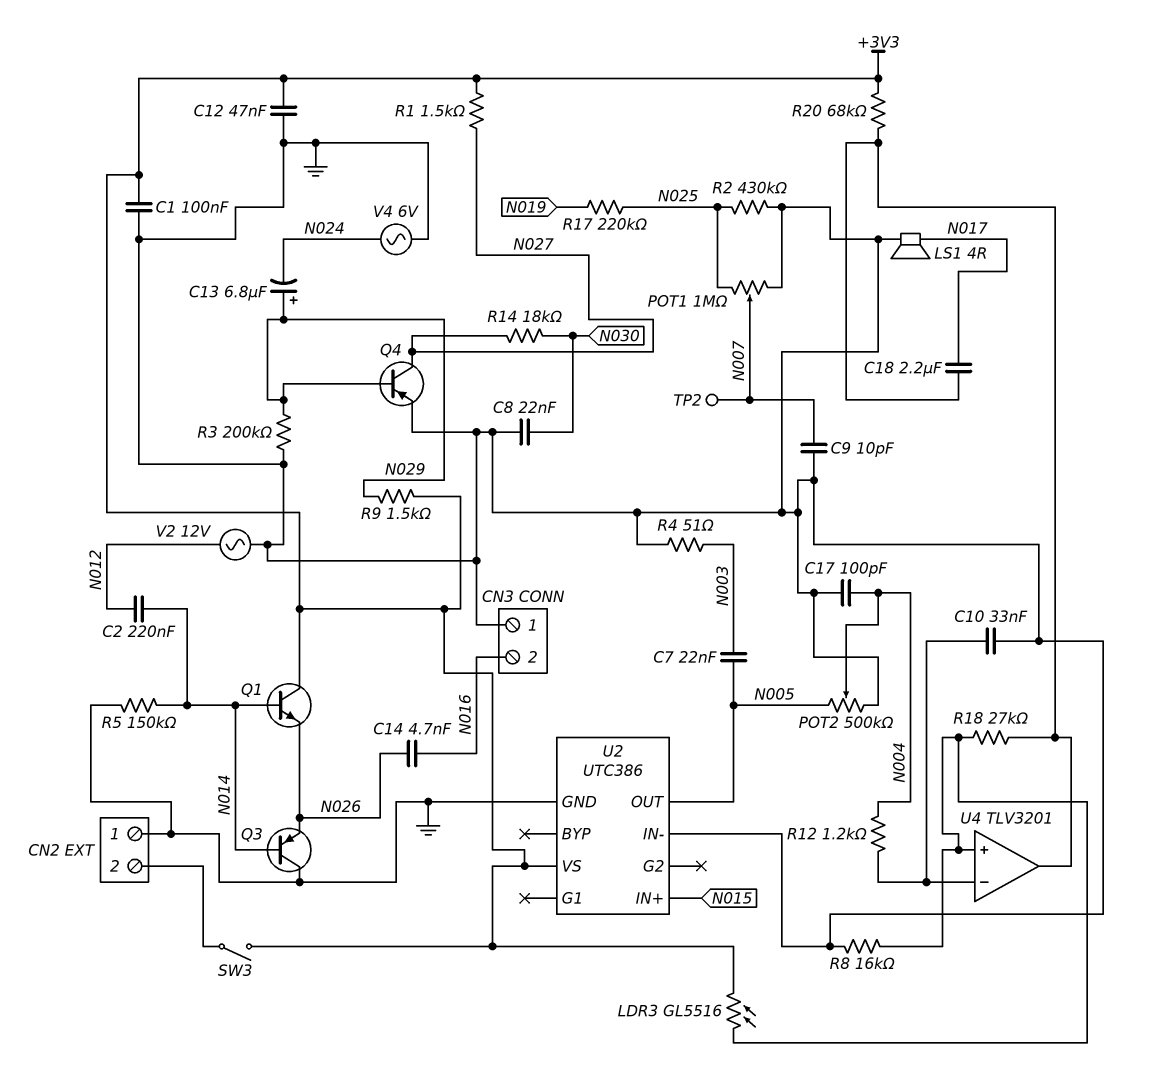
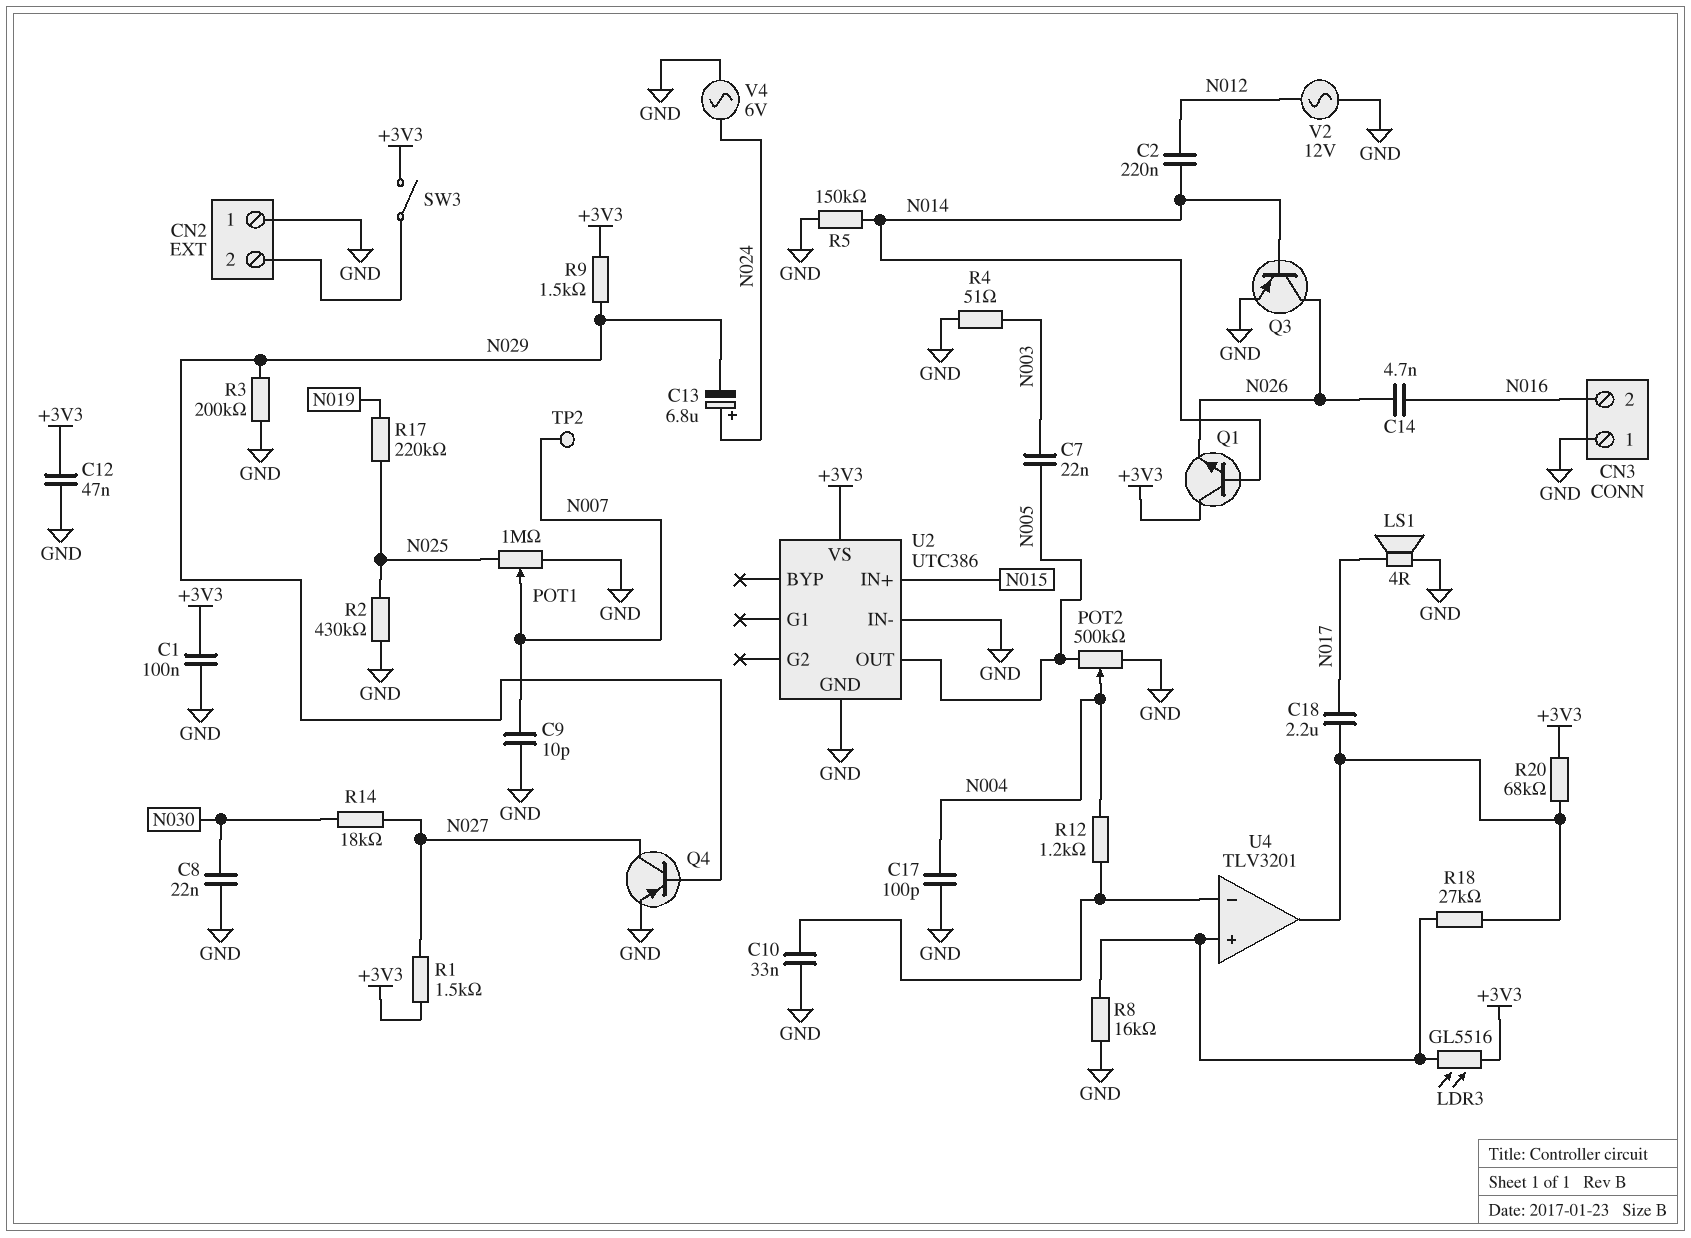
C13: 6.8uF (plus N029, minus N024) -> 6.8uF (plus N024, minus N029)
Q3: PNP (B N014, C GND, E N026) -> PNP (B N014, C N026, E GND)

